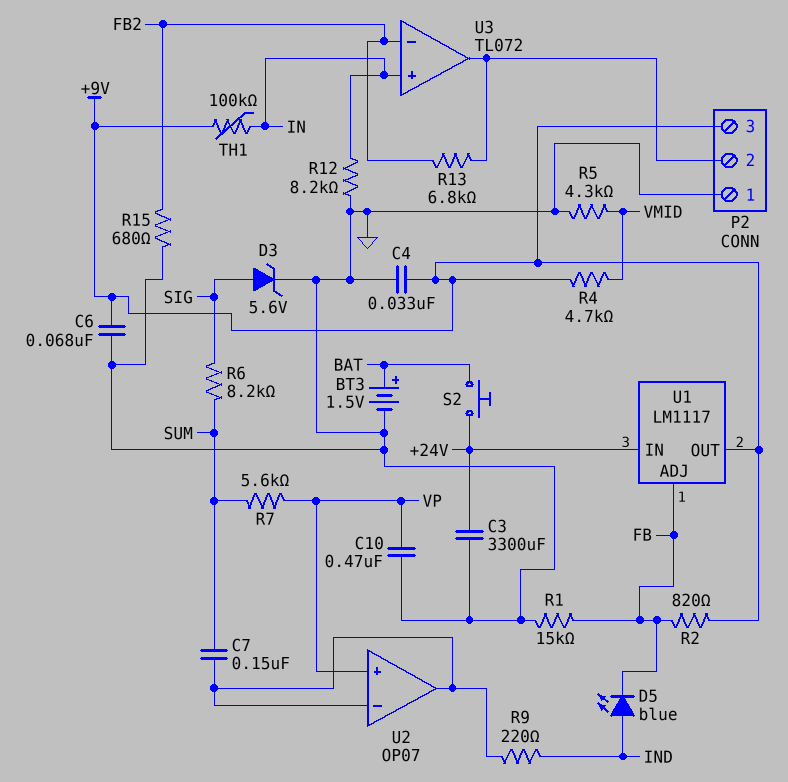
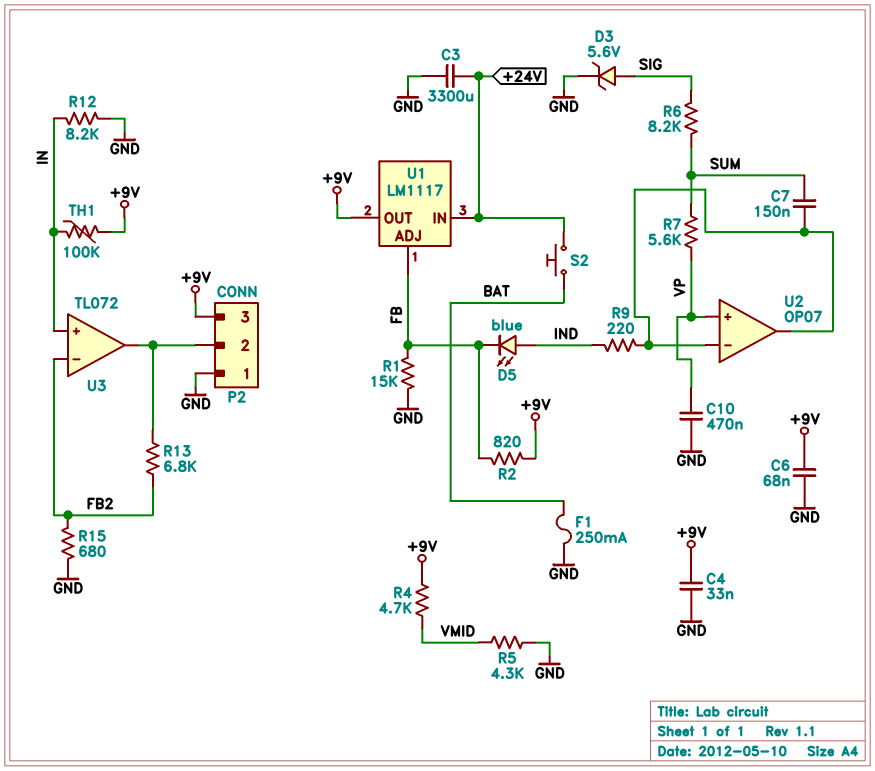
BT3: 1.5V (plus BAT, minus GND) -> none
F1: none -> 250mA (BAT, GND)

